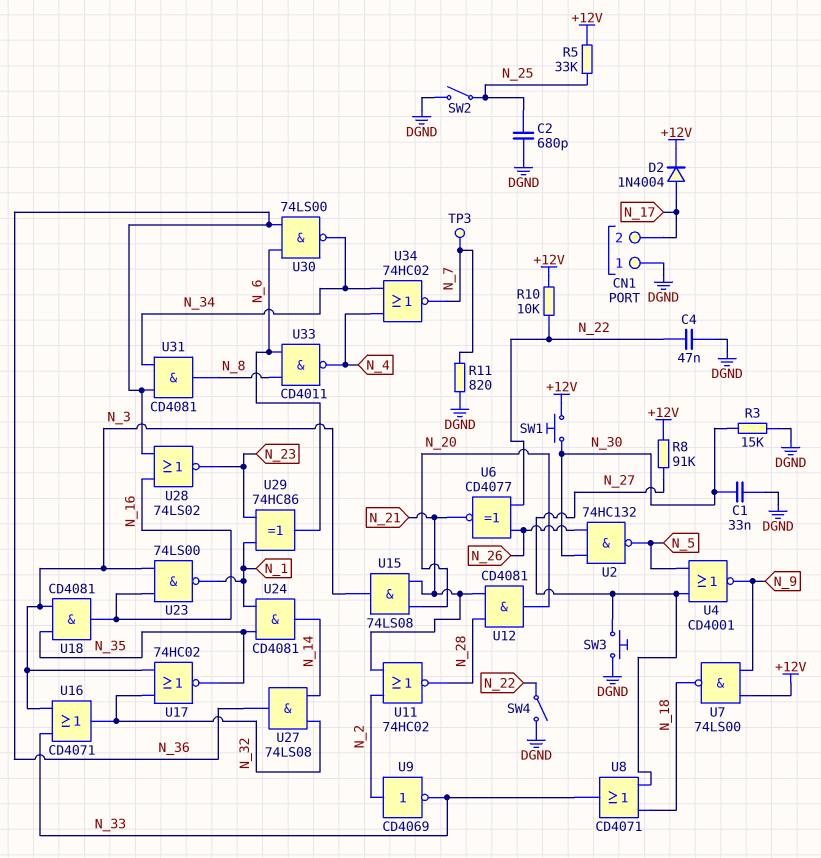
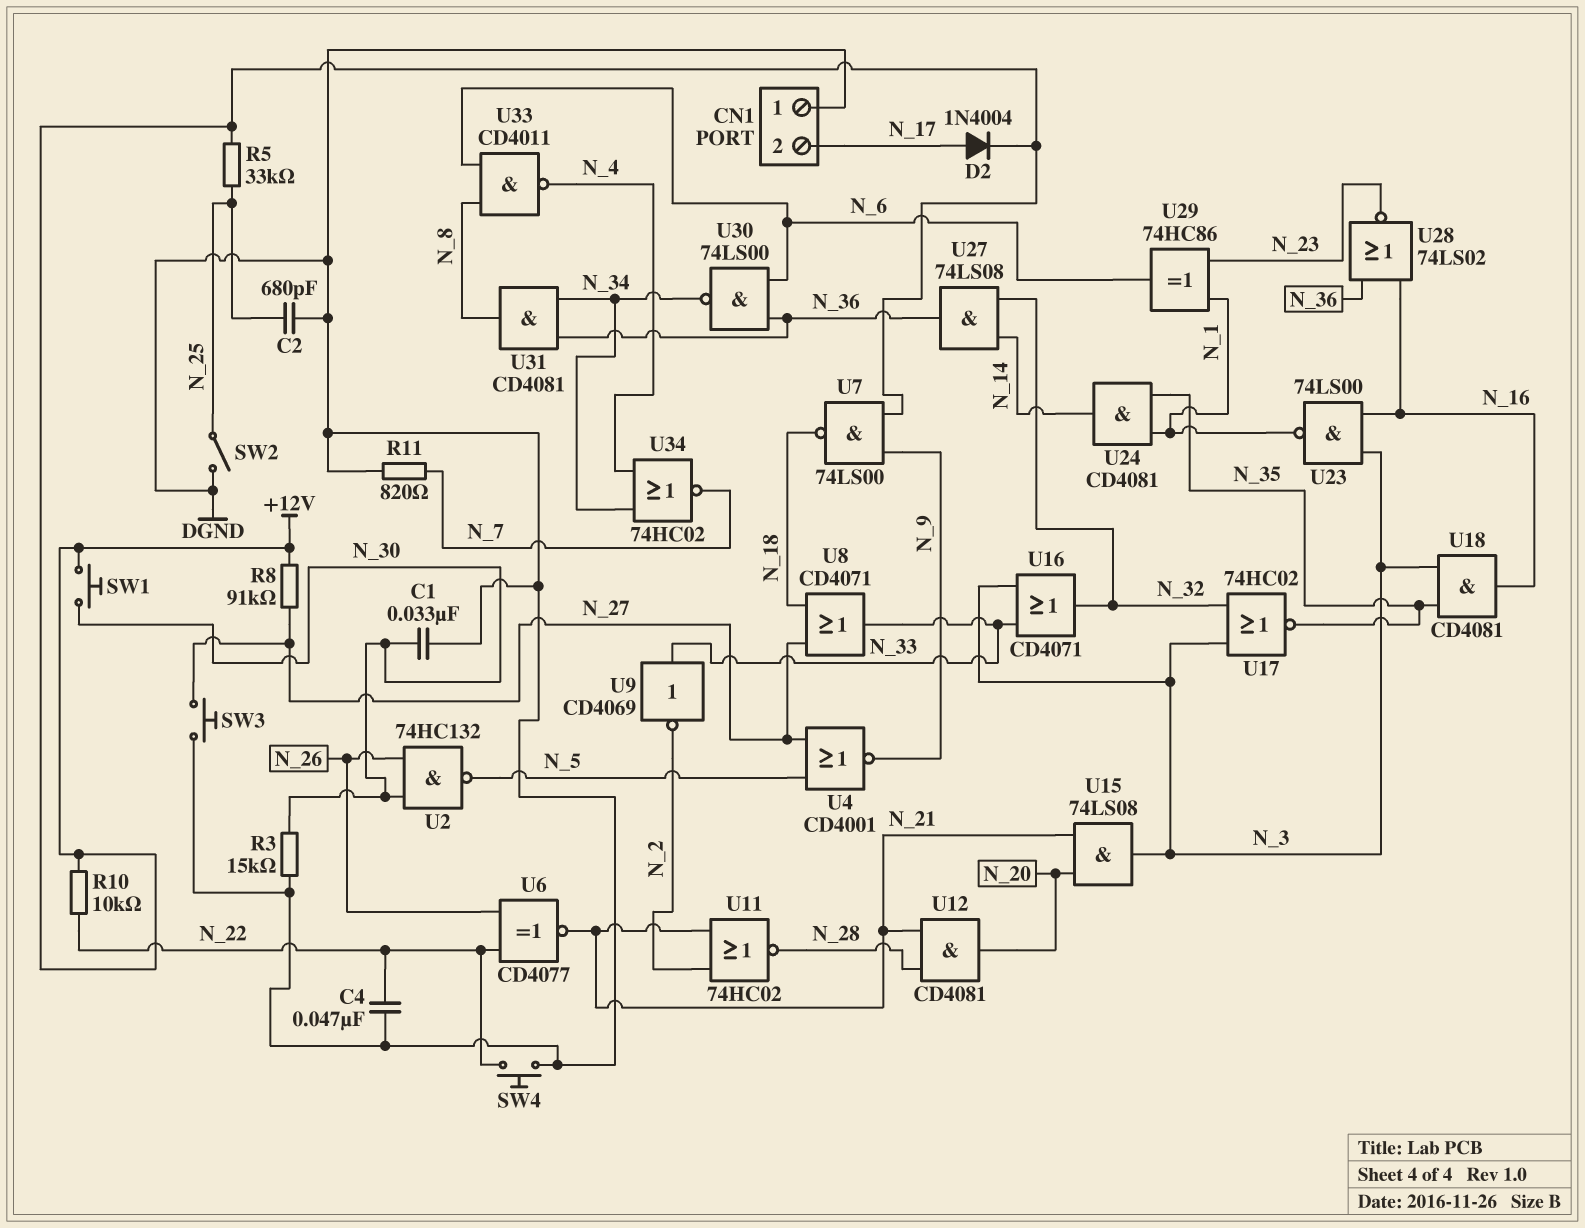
SW4: switch (DGND, N_22) -> button (DGND, N_22)
TP3: test point (N_7) -> none
U9: NOT CD4069 (in N_2, out N_33) -> NOT CD4069 (in N_33, out N_2)

